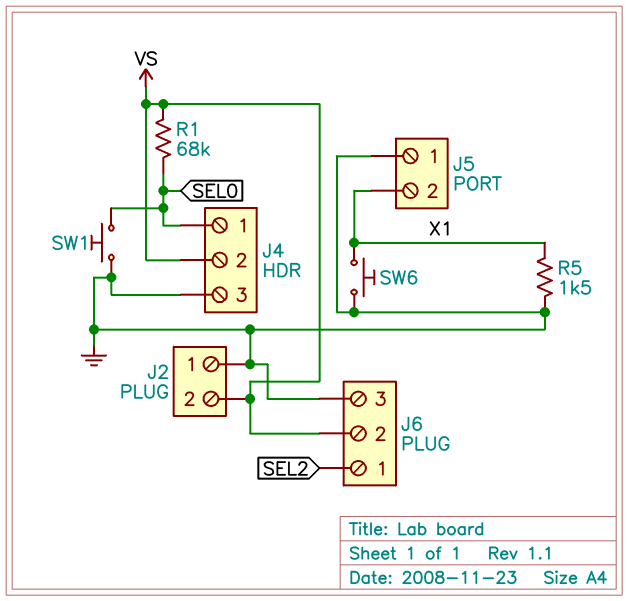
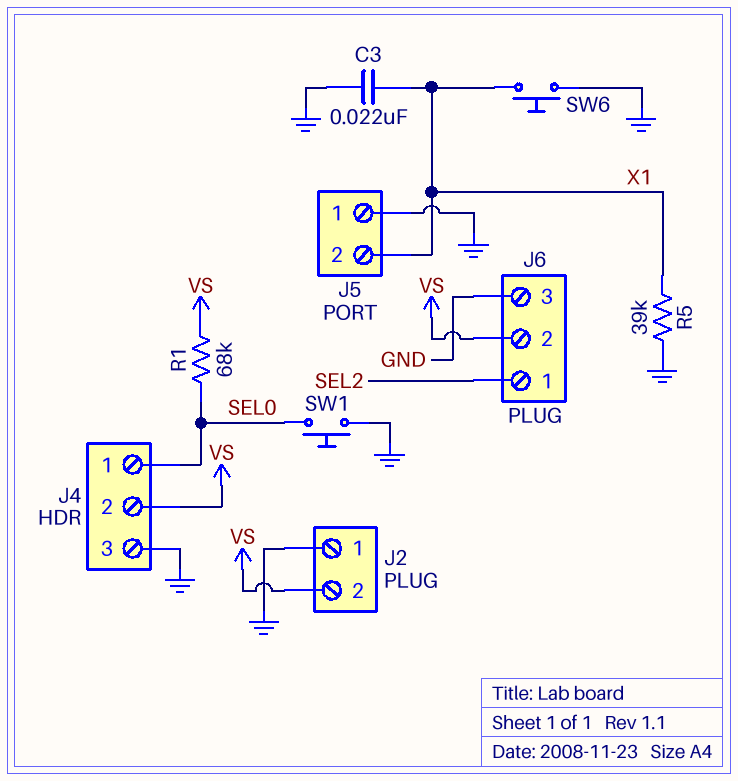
C3: none -> 22nF (GND, X1)
R5: 1.5k (GND, X1) -> 39k (GND, X1)

